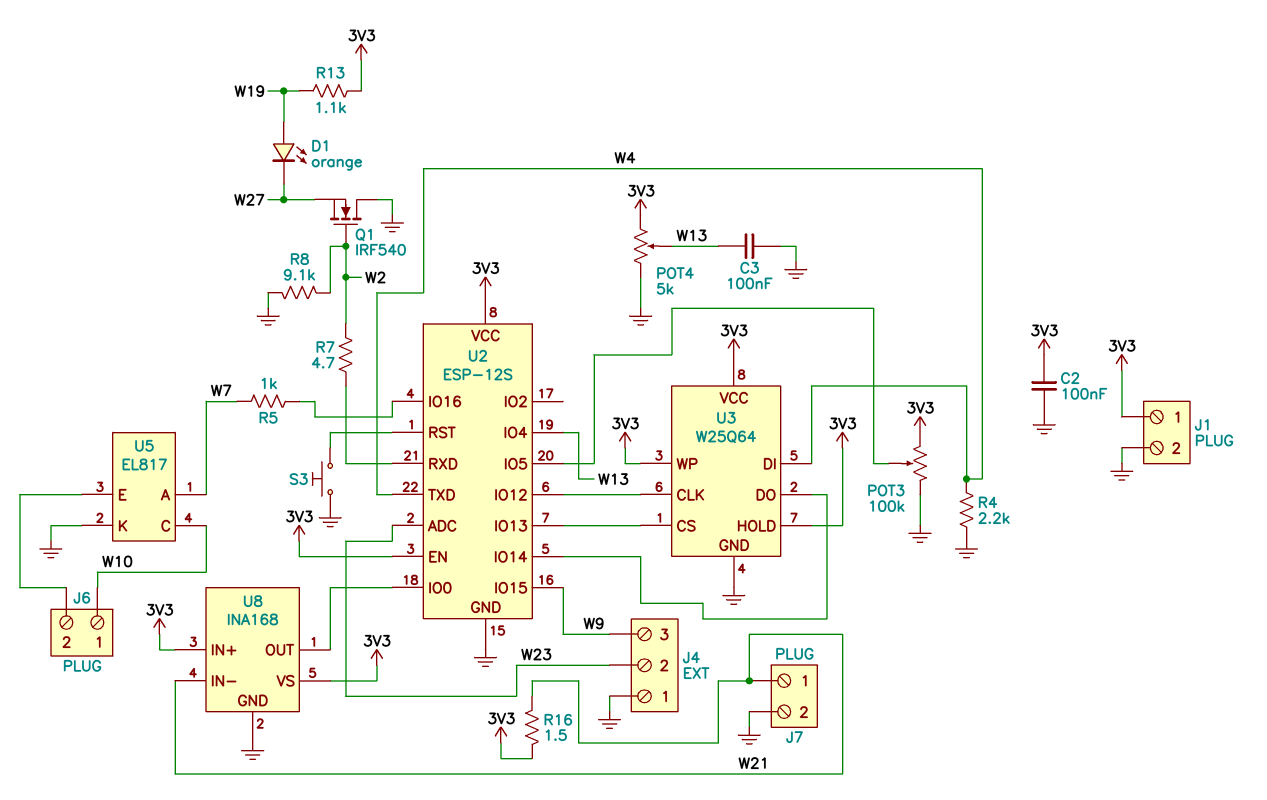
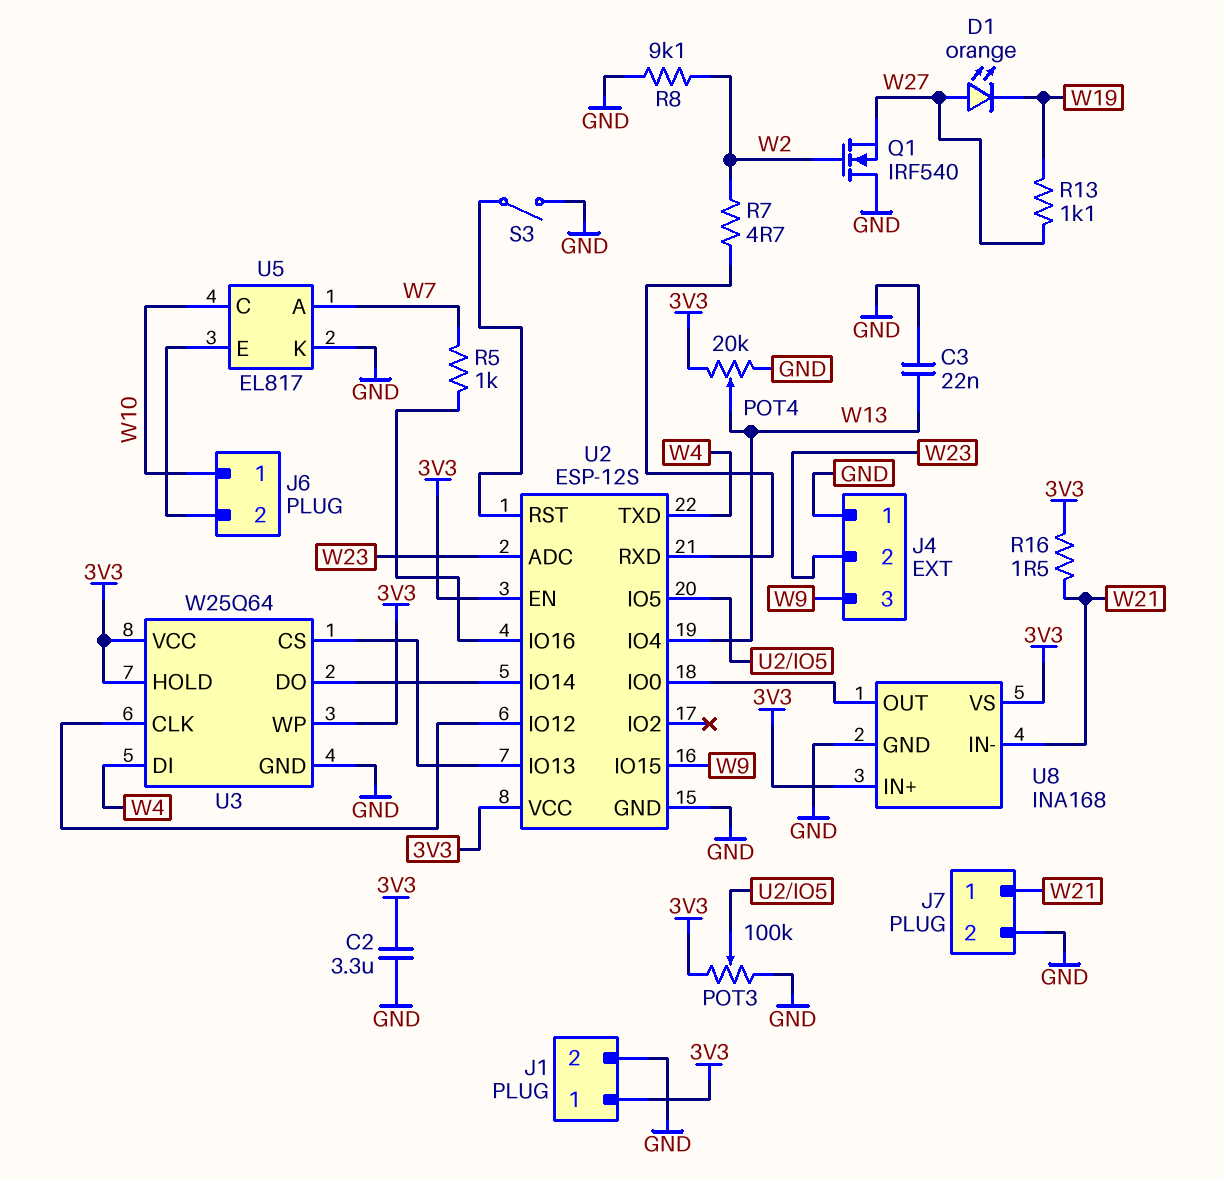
C2: 100nF (3V3, GND) -> 3.3uF (3V3, GND)
C3: 100nF (GND, W13) -> 22nF (GND, W13)
D1: LED orange (A W19, K W27) -> LED orange (A W27, K W19)
POT4: 5k (3V3, GND, wiper W13) -> 20k (3V3, GND, wiper W13)
R4: 2.2k (GND, W4) -> none
R13: 1.1k (3V3, W19) -> 1.1k (W19, W27)
S3: button (GND, U2/RST) -> switch (GND, U2/RST)

